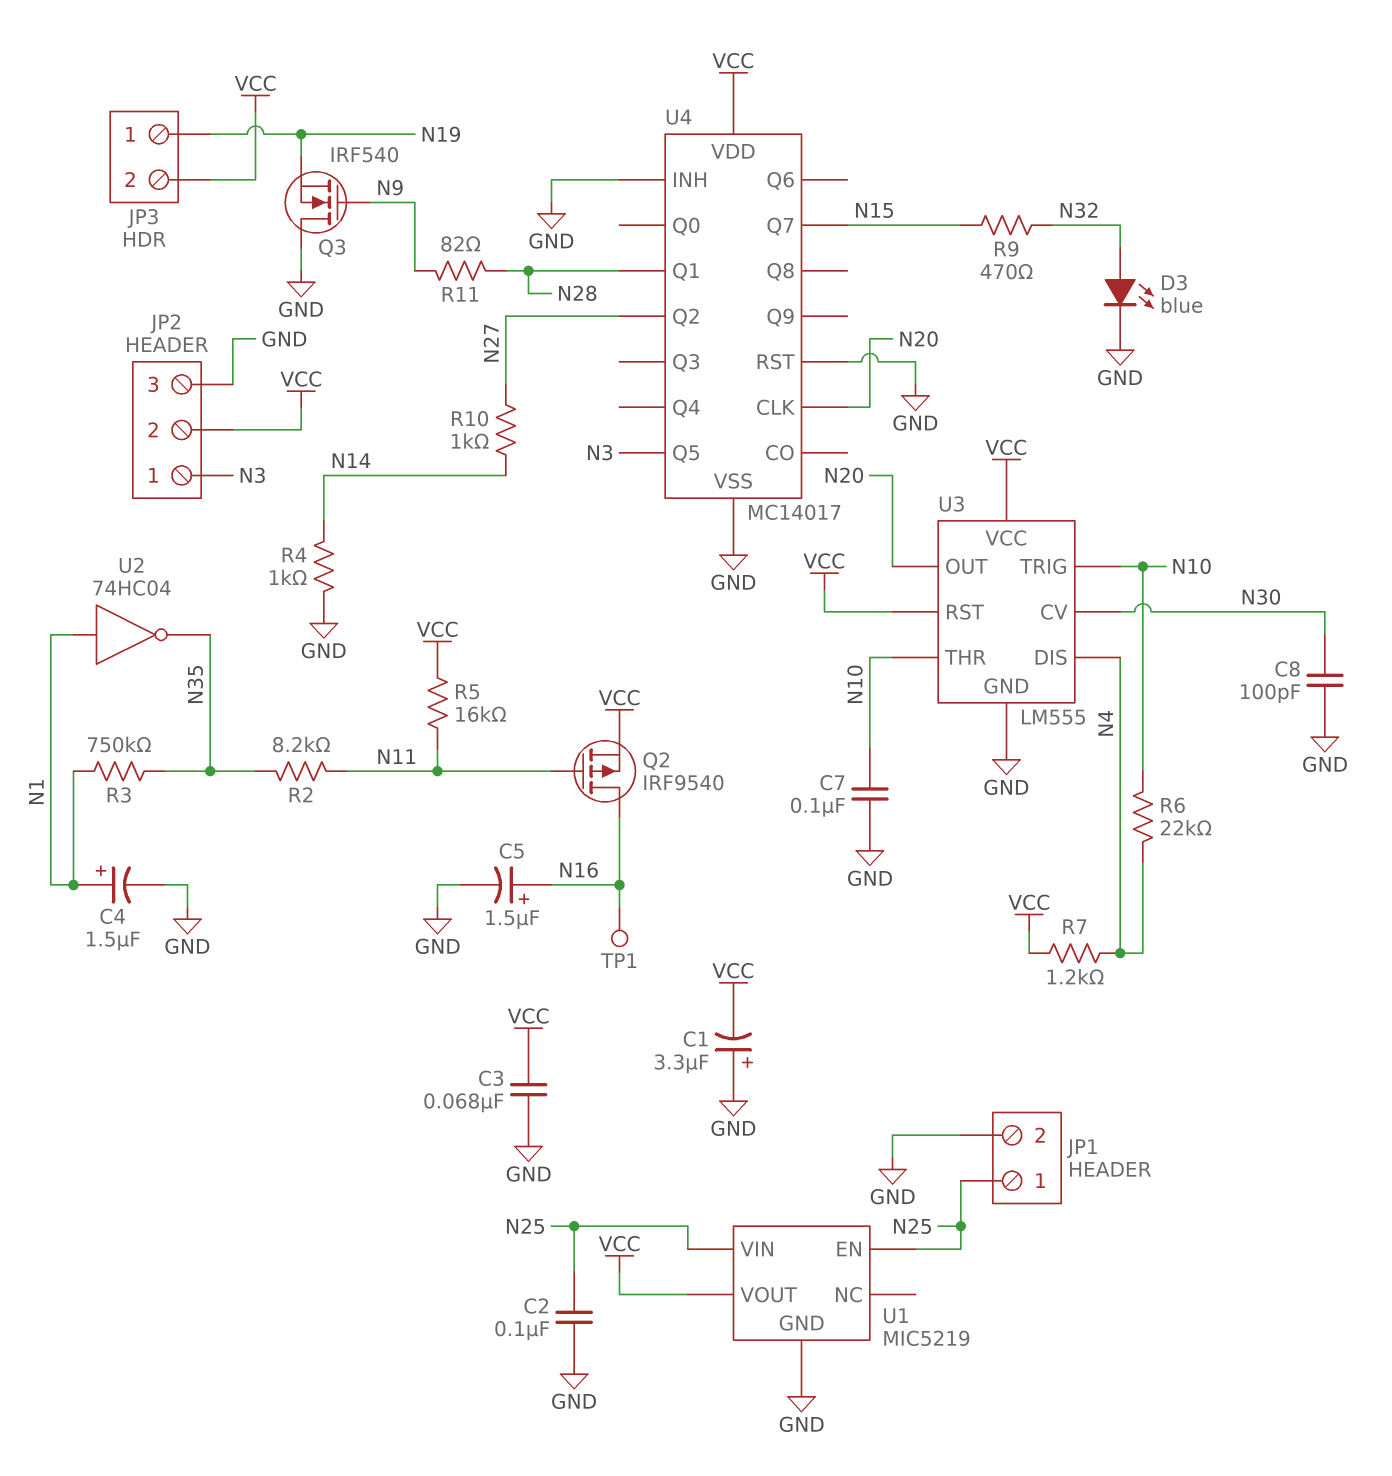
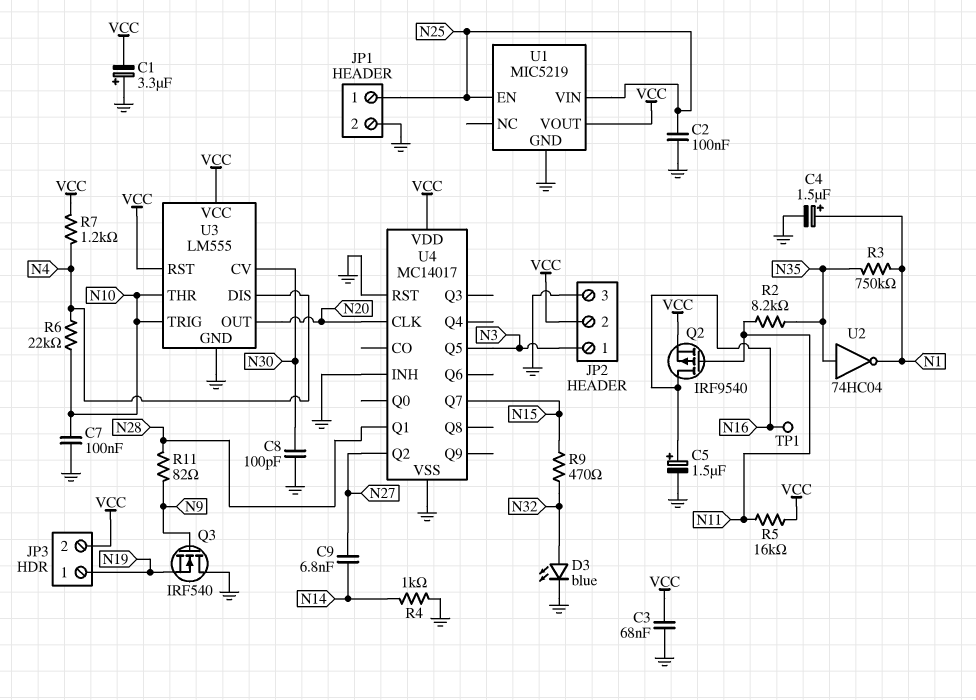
C9: none -> 6.8nF (N14, N27)
R10: 1k (N14, N27) -> none
U2: NOT 74HC04 (in N1, out N35) -> NOT 74HC04 (in N35, out N1)

